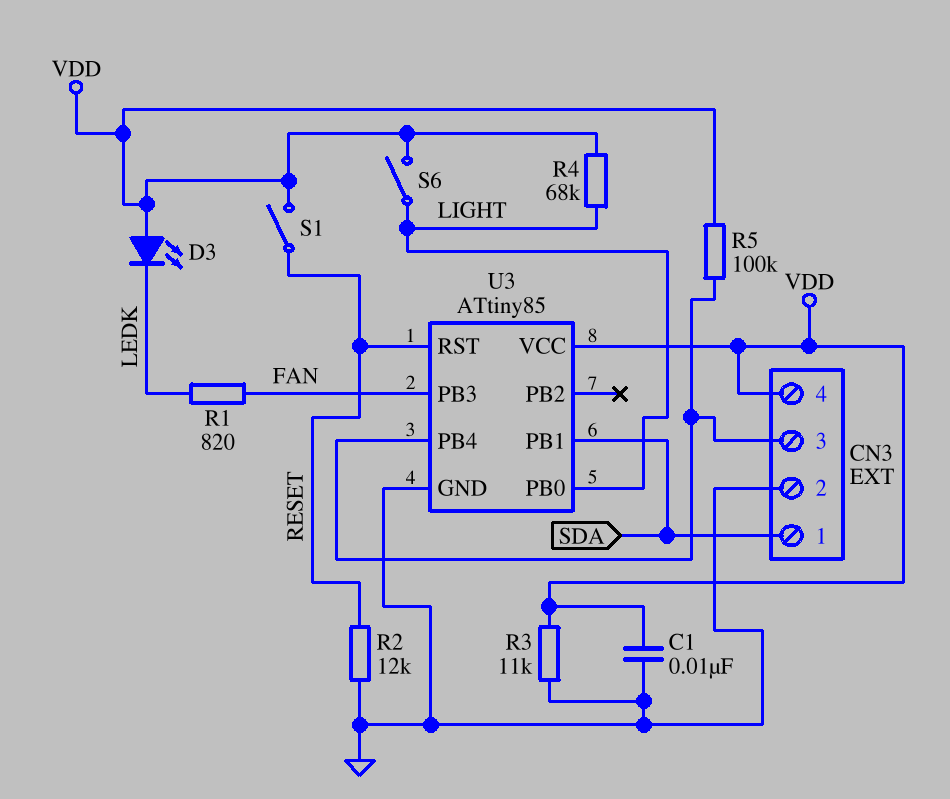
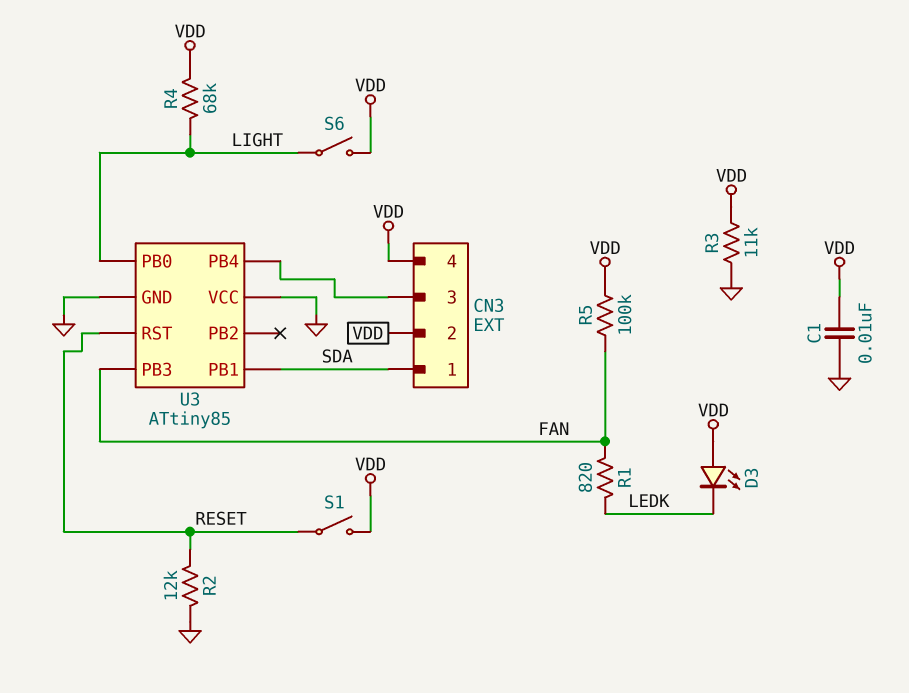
CN3 pin 2: GND -> VDD
R5: 100k (CN3/3, VDD) -> 100k (FAN, VDD)
U3 pin VCC: VDD -> GND

